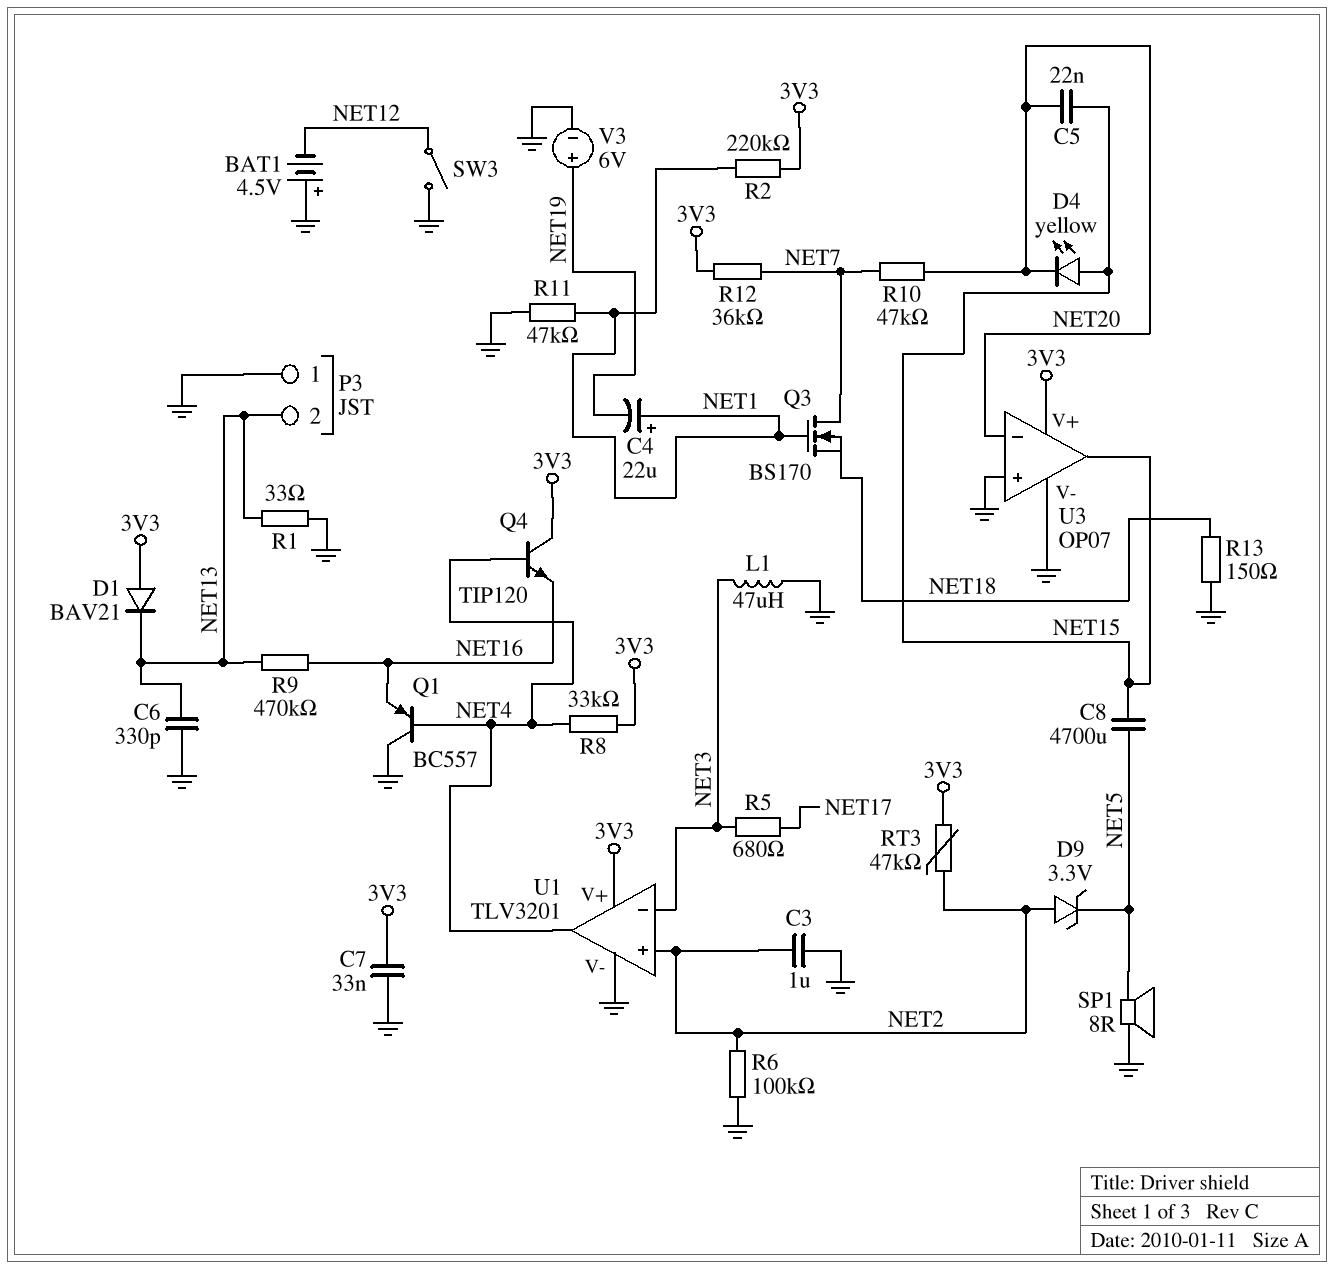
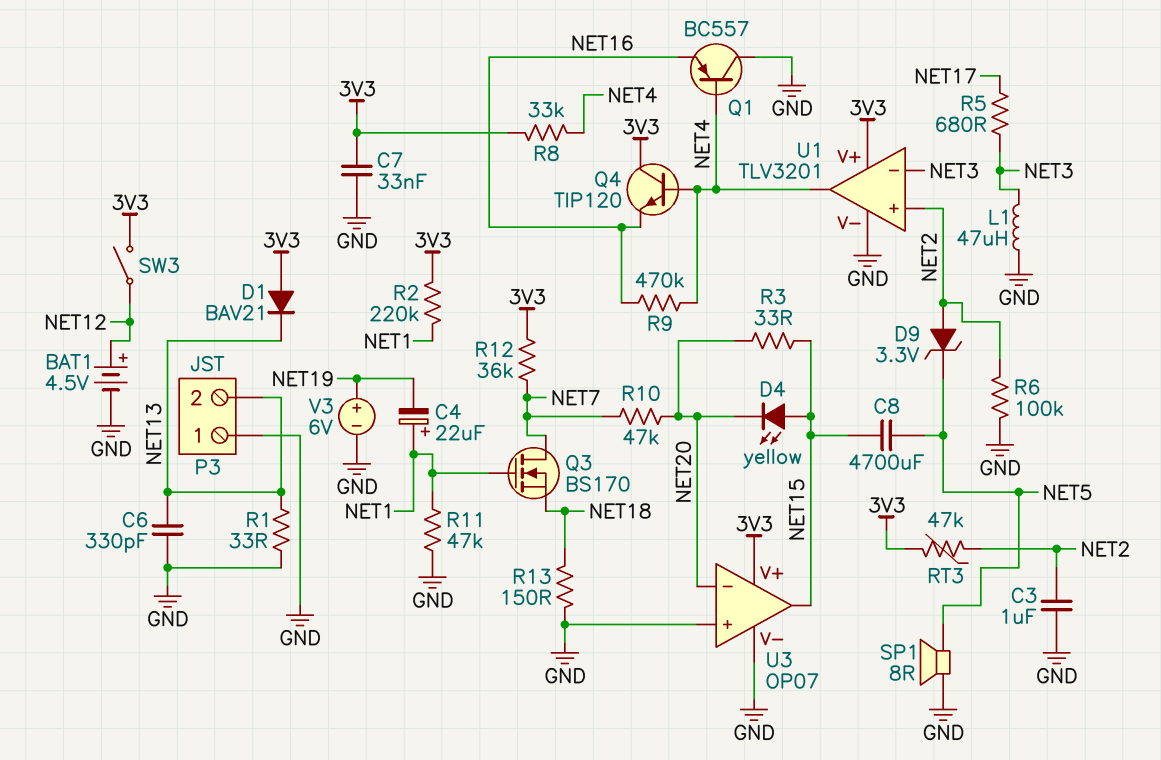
BAT1: 4.5V (plus GND, minus NET12) -> 4.5V (plus NET12, minus GND)
C5: 22nF (NET15, NET20) -> none
R3: none -> 33 (NET15, NET20)
R9: 470k (NET13, NET16) -> 470k (NET4, NET16)
SW3: switch (GND, NET12) -> switch (3V3, NET12)

